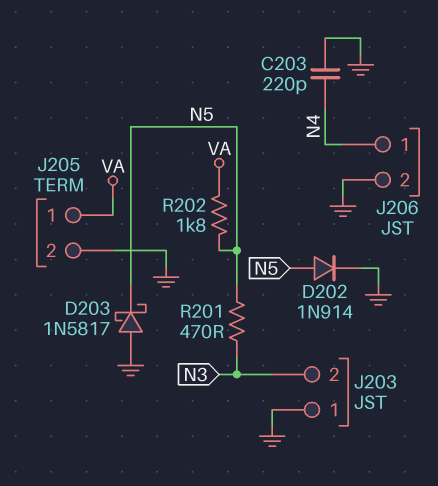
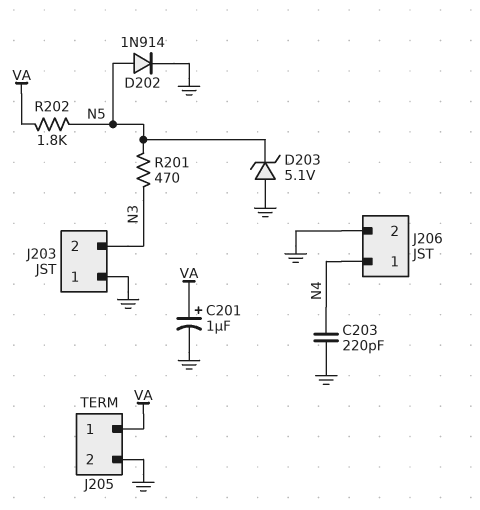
C201: none -> 1uF (plus VA, minus GND)
D203: schottky 1N5817 (A GND, K N5) -> zener 5.1V (A GND, K N5)

